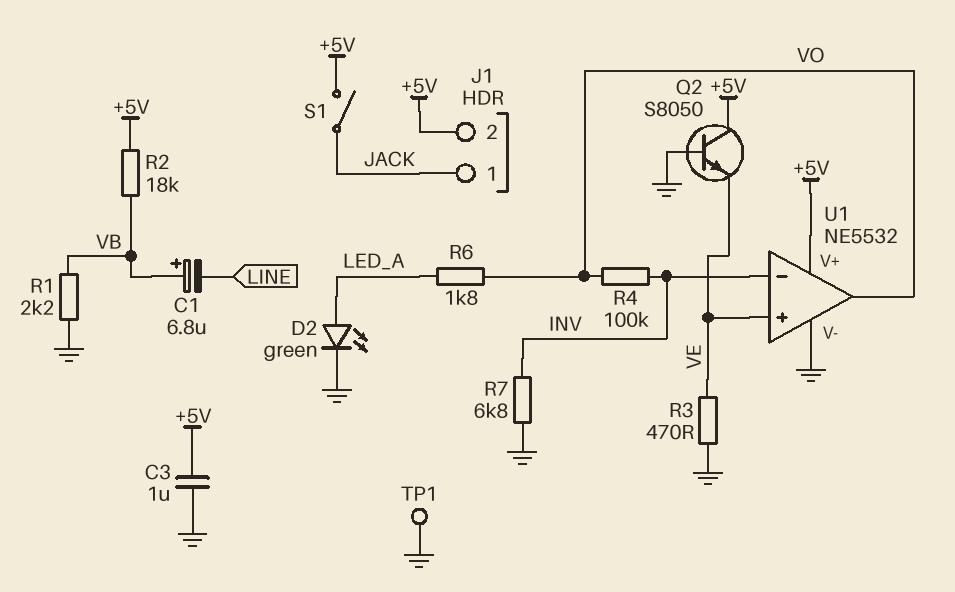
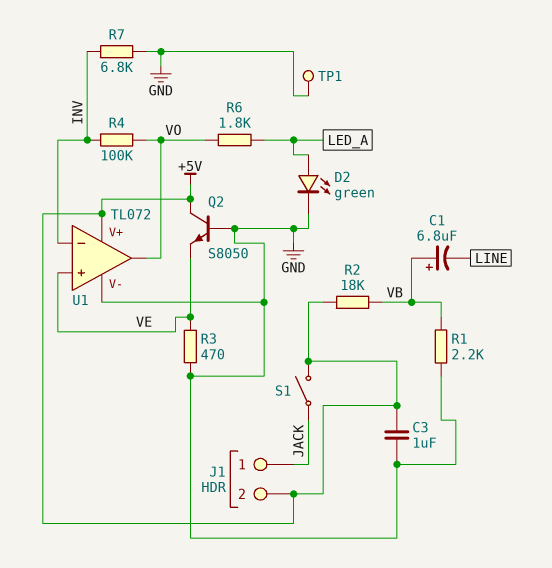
U1: NE5532 -> TL072

